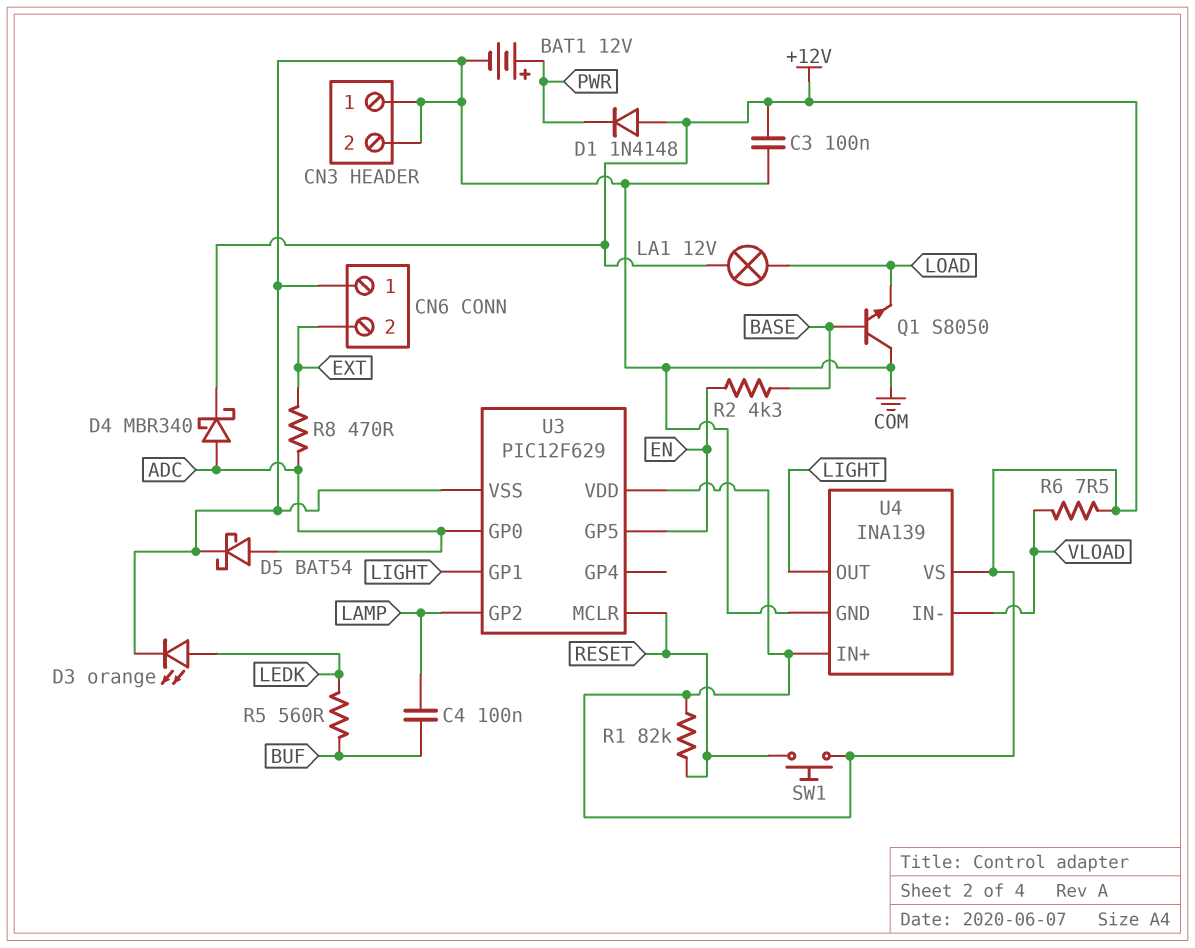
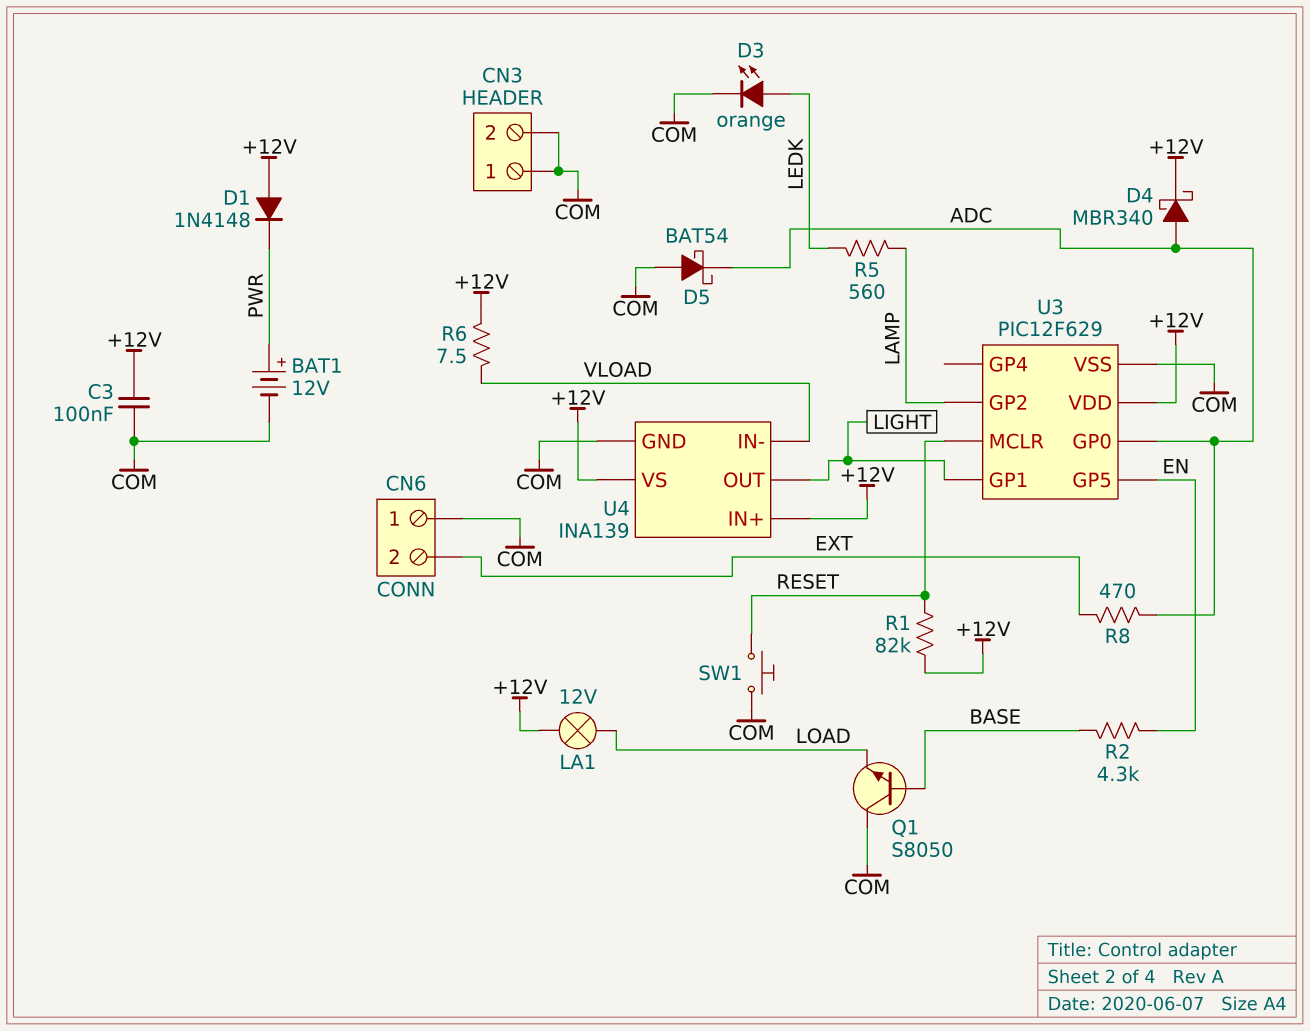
C4: 100nF (BUF, LAMP) -> none
D5: schottky BAT54 (A ADC, K COM) -> schottky BAT54 (A COM, K ADC)
R5: 560 (BUF, LEDK) -> 560 (LAMP, LEDK)
SW1: button (+12V, RESET) -> button (COM, RESET)

